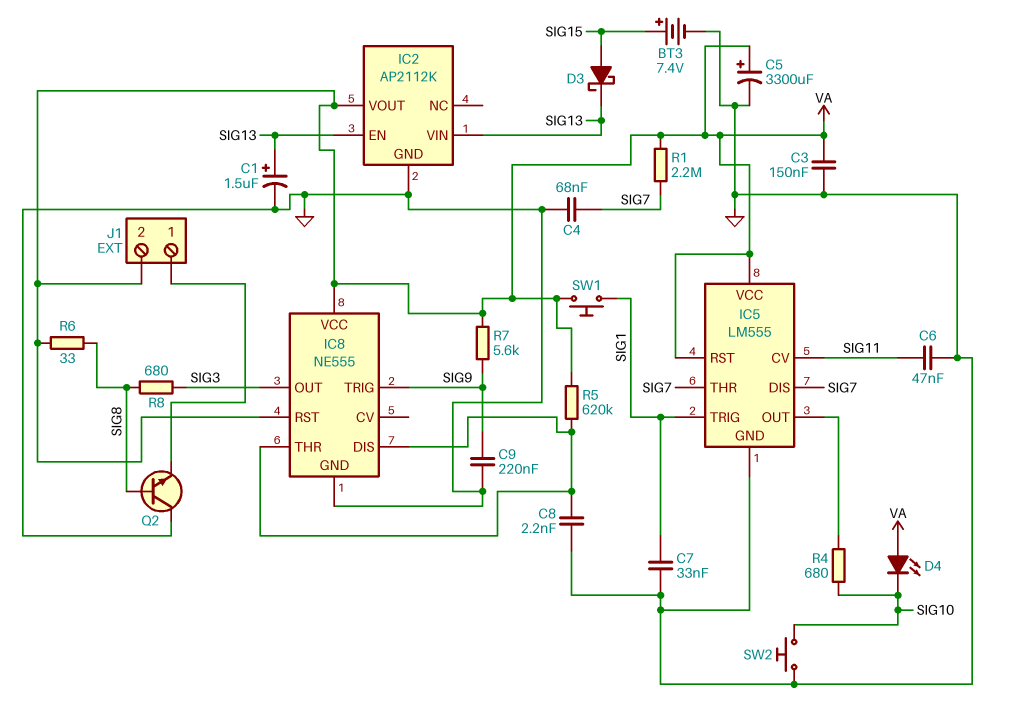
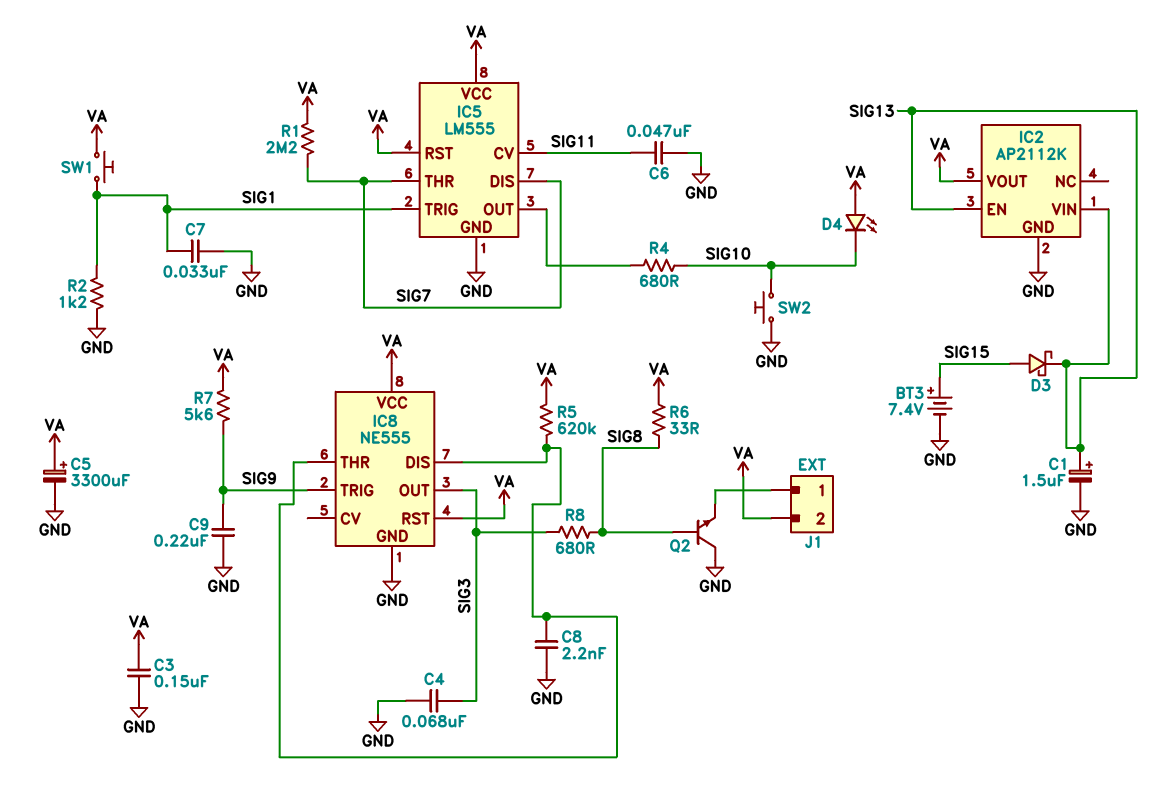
C4: 68nF (GND, SIG7) -> 68nF (GND, SIG3)
R2: none -> 1.2k (GND, SIG1)

